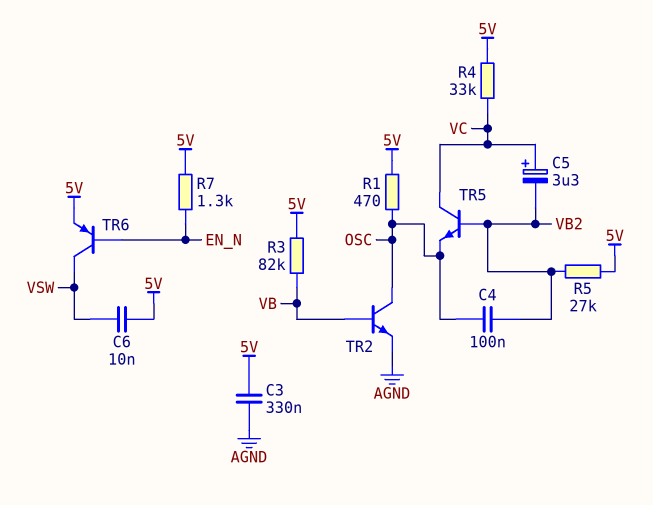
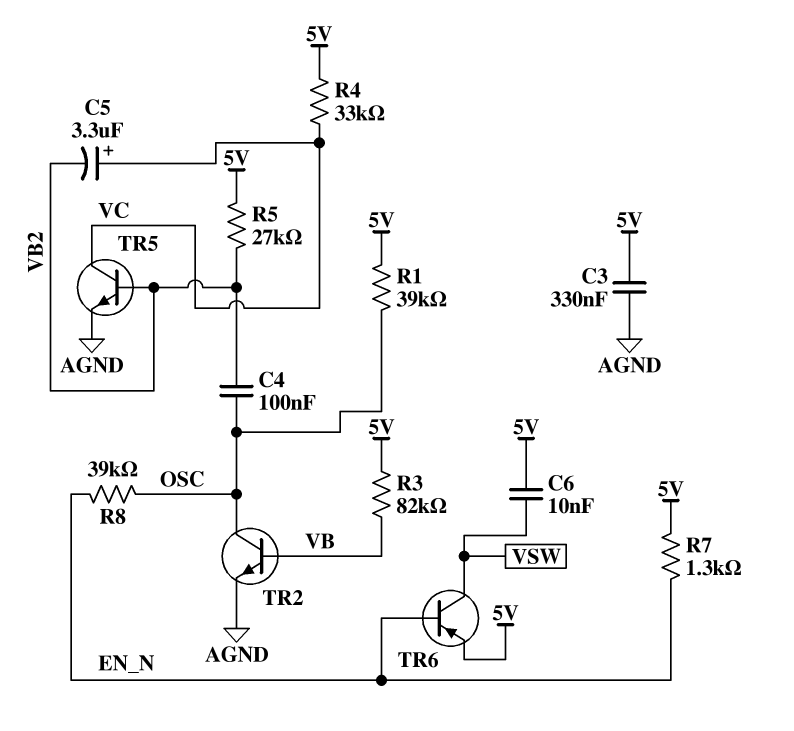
R1: 470 (5V, OSC) -> 39k (5V, OSC)
R8: none -> 39k (EN_N, OSC)
TR5: NPN (B VB2, C VC, E OSC) -> NPN (B VB2, C VC, E AGND)

